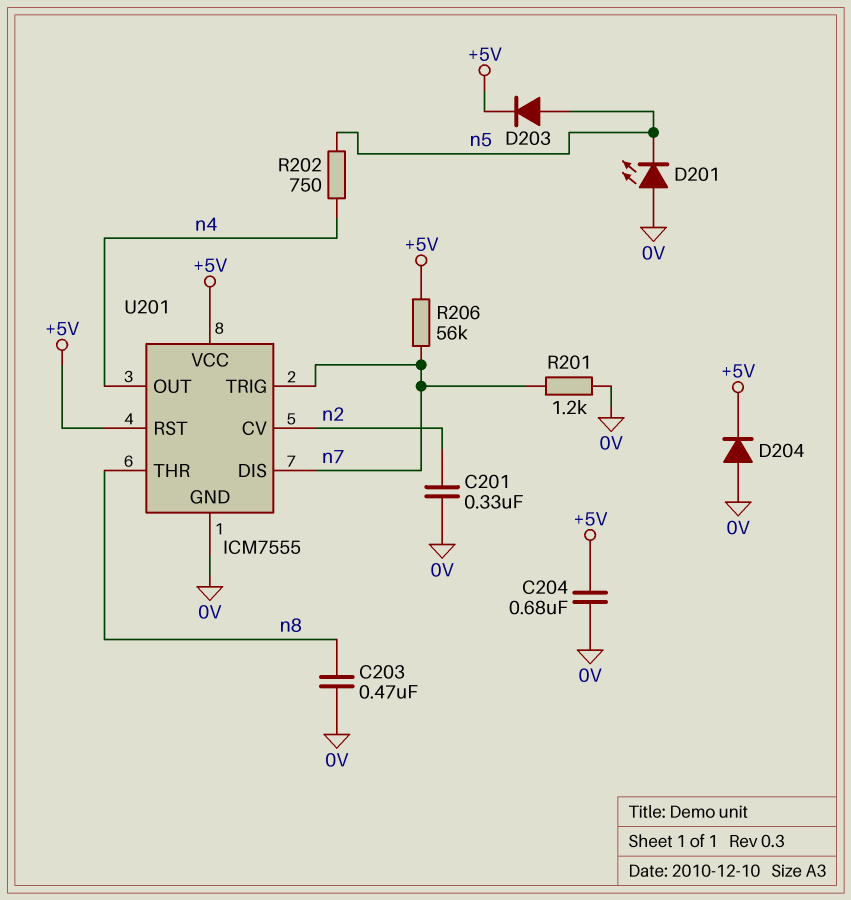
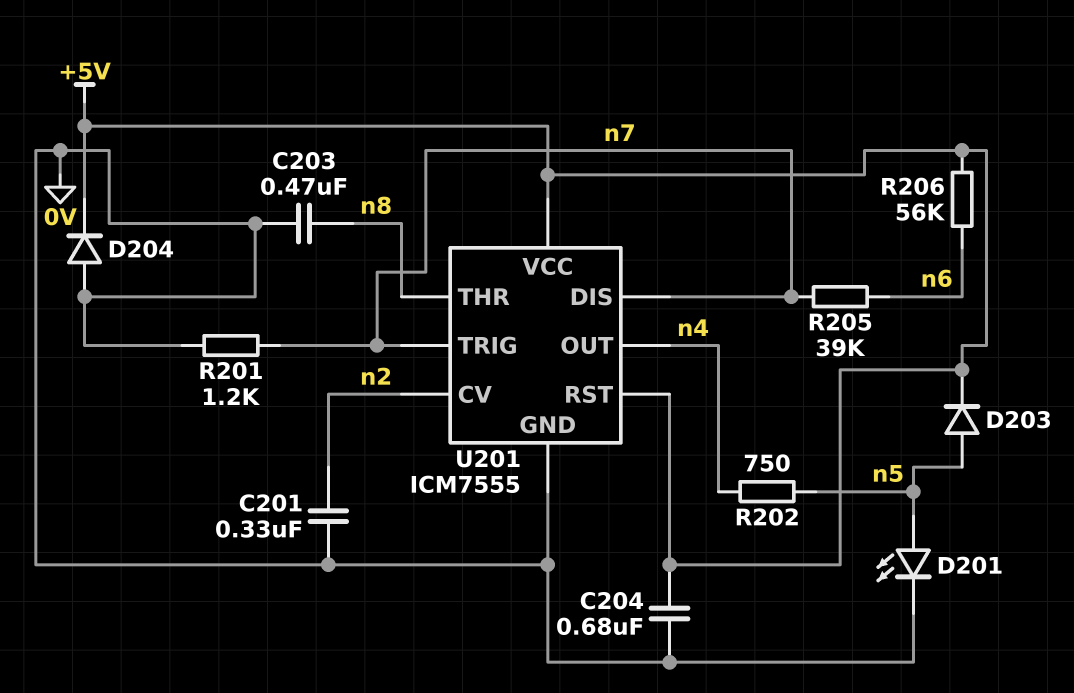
D201: LED (A 0V, K n5) -> LED (A n5, K 0V)
R205: none -> 39k (n6, n7)
R206: 56k (+5V, n7) -> 56k (+5V, n6)

